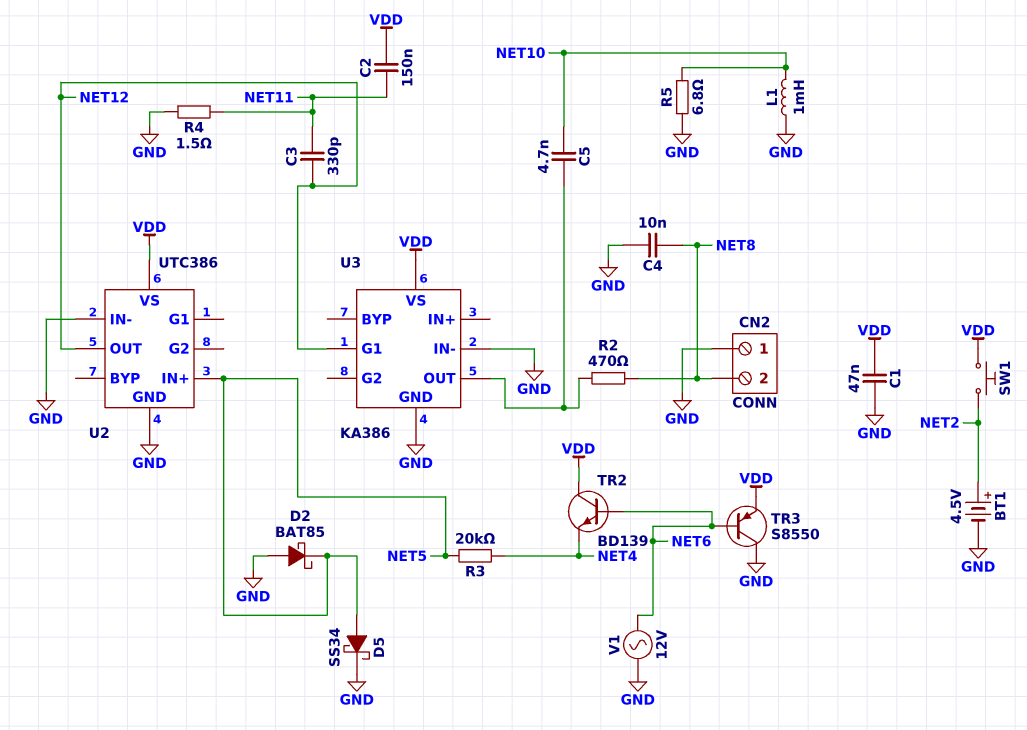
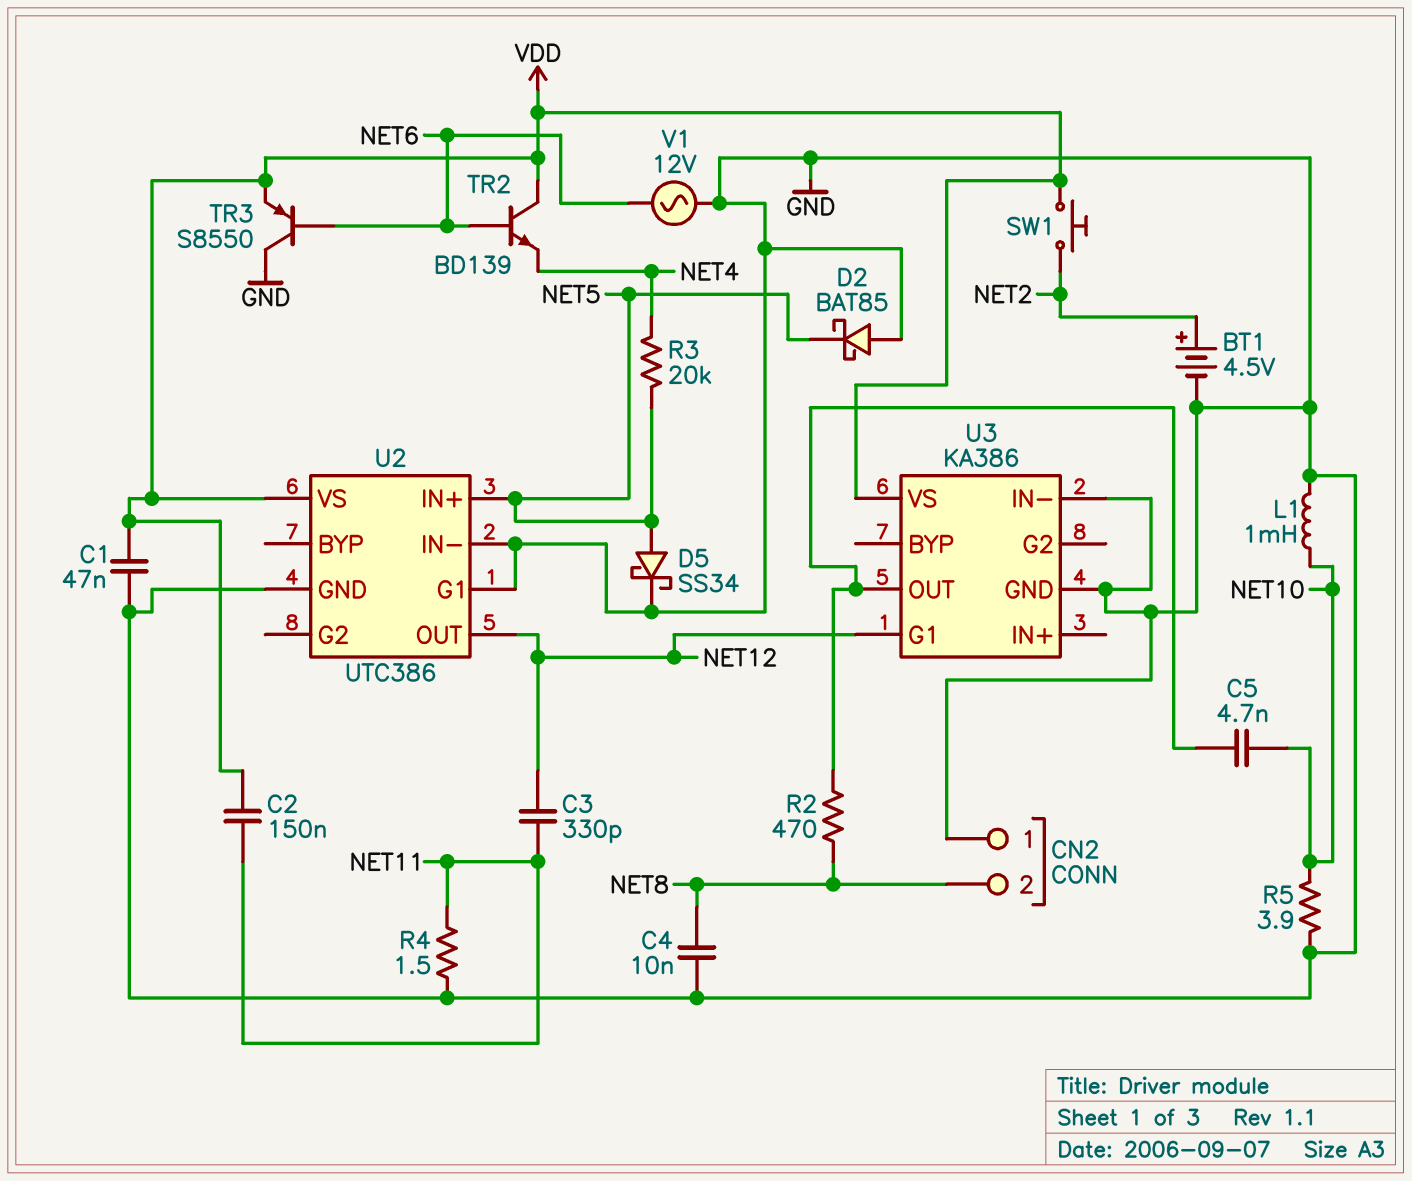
R5: 6.8 (GND, NET10) -> 3.9 (GND, NET10)
U2 pin G1: none -> GND

